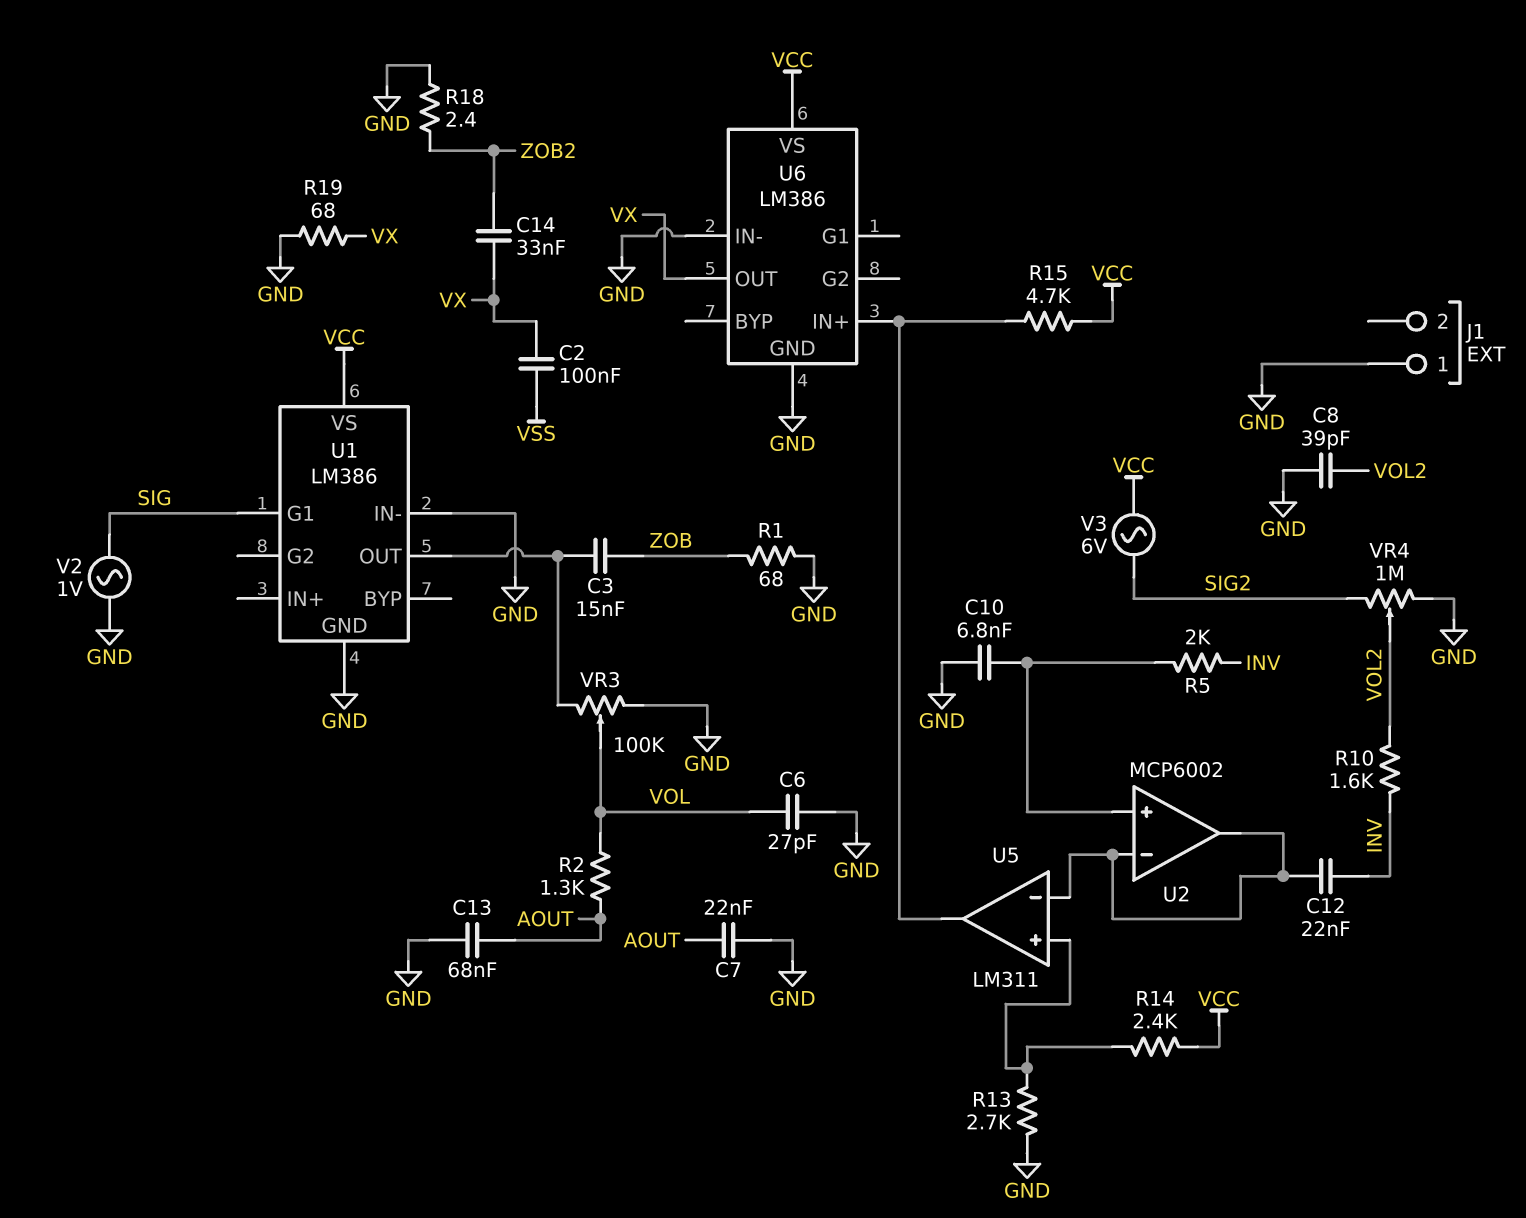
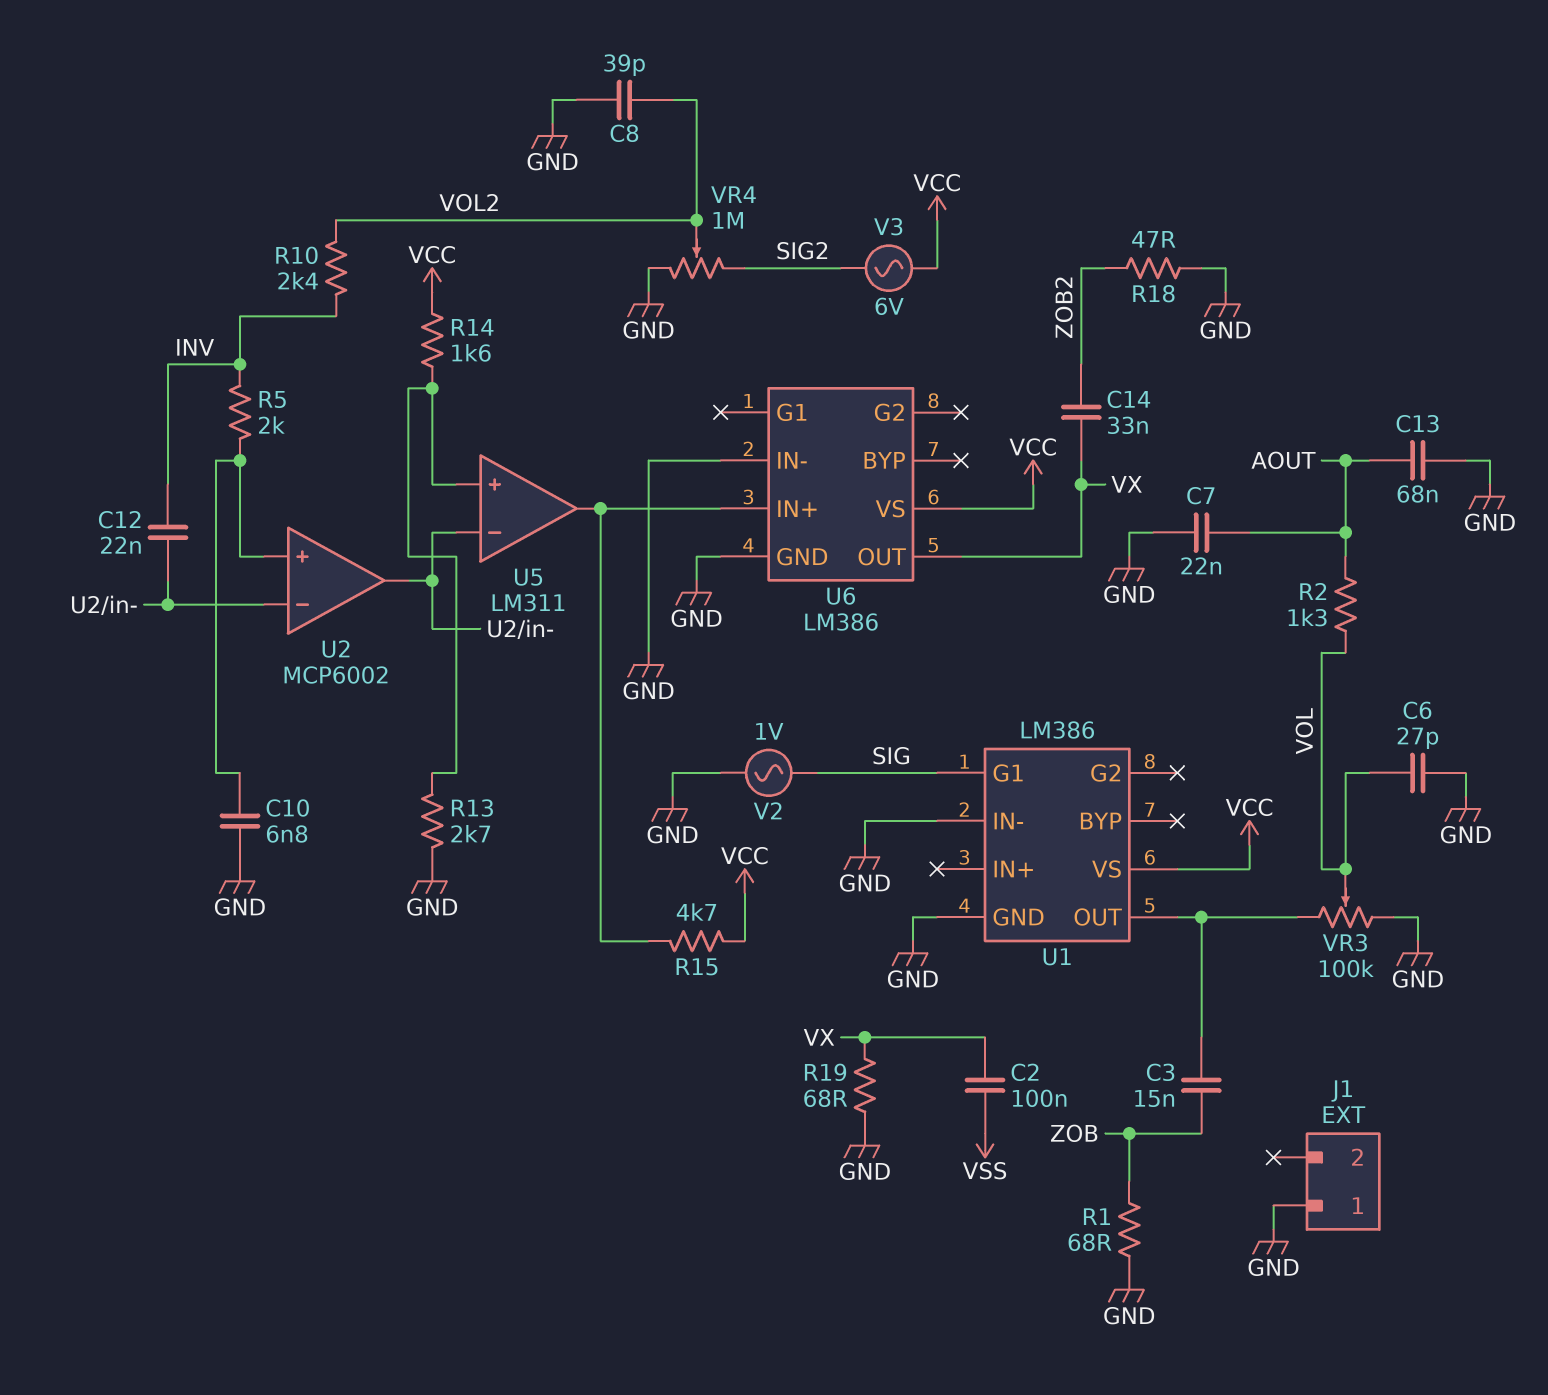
R10: 1.6k (INV, VOL2) -> 2.4k (INV, VOL2)
R14: 2.4k (U5/in+, VCC) -> 1.6k (U5/in+, VCC)
R18: 2.4 (GND, ZOB2) -> 47 (GND, ZOB2)

